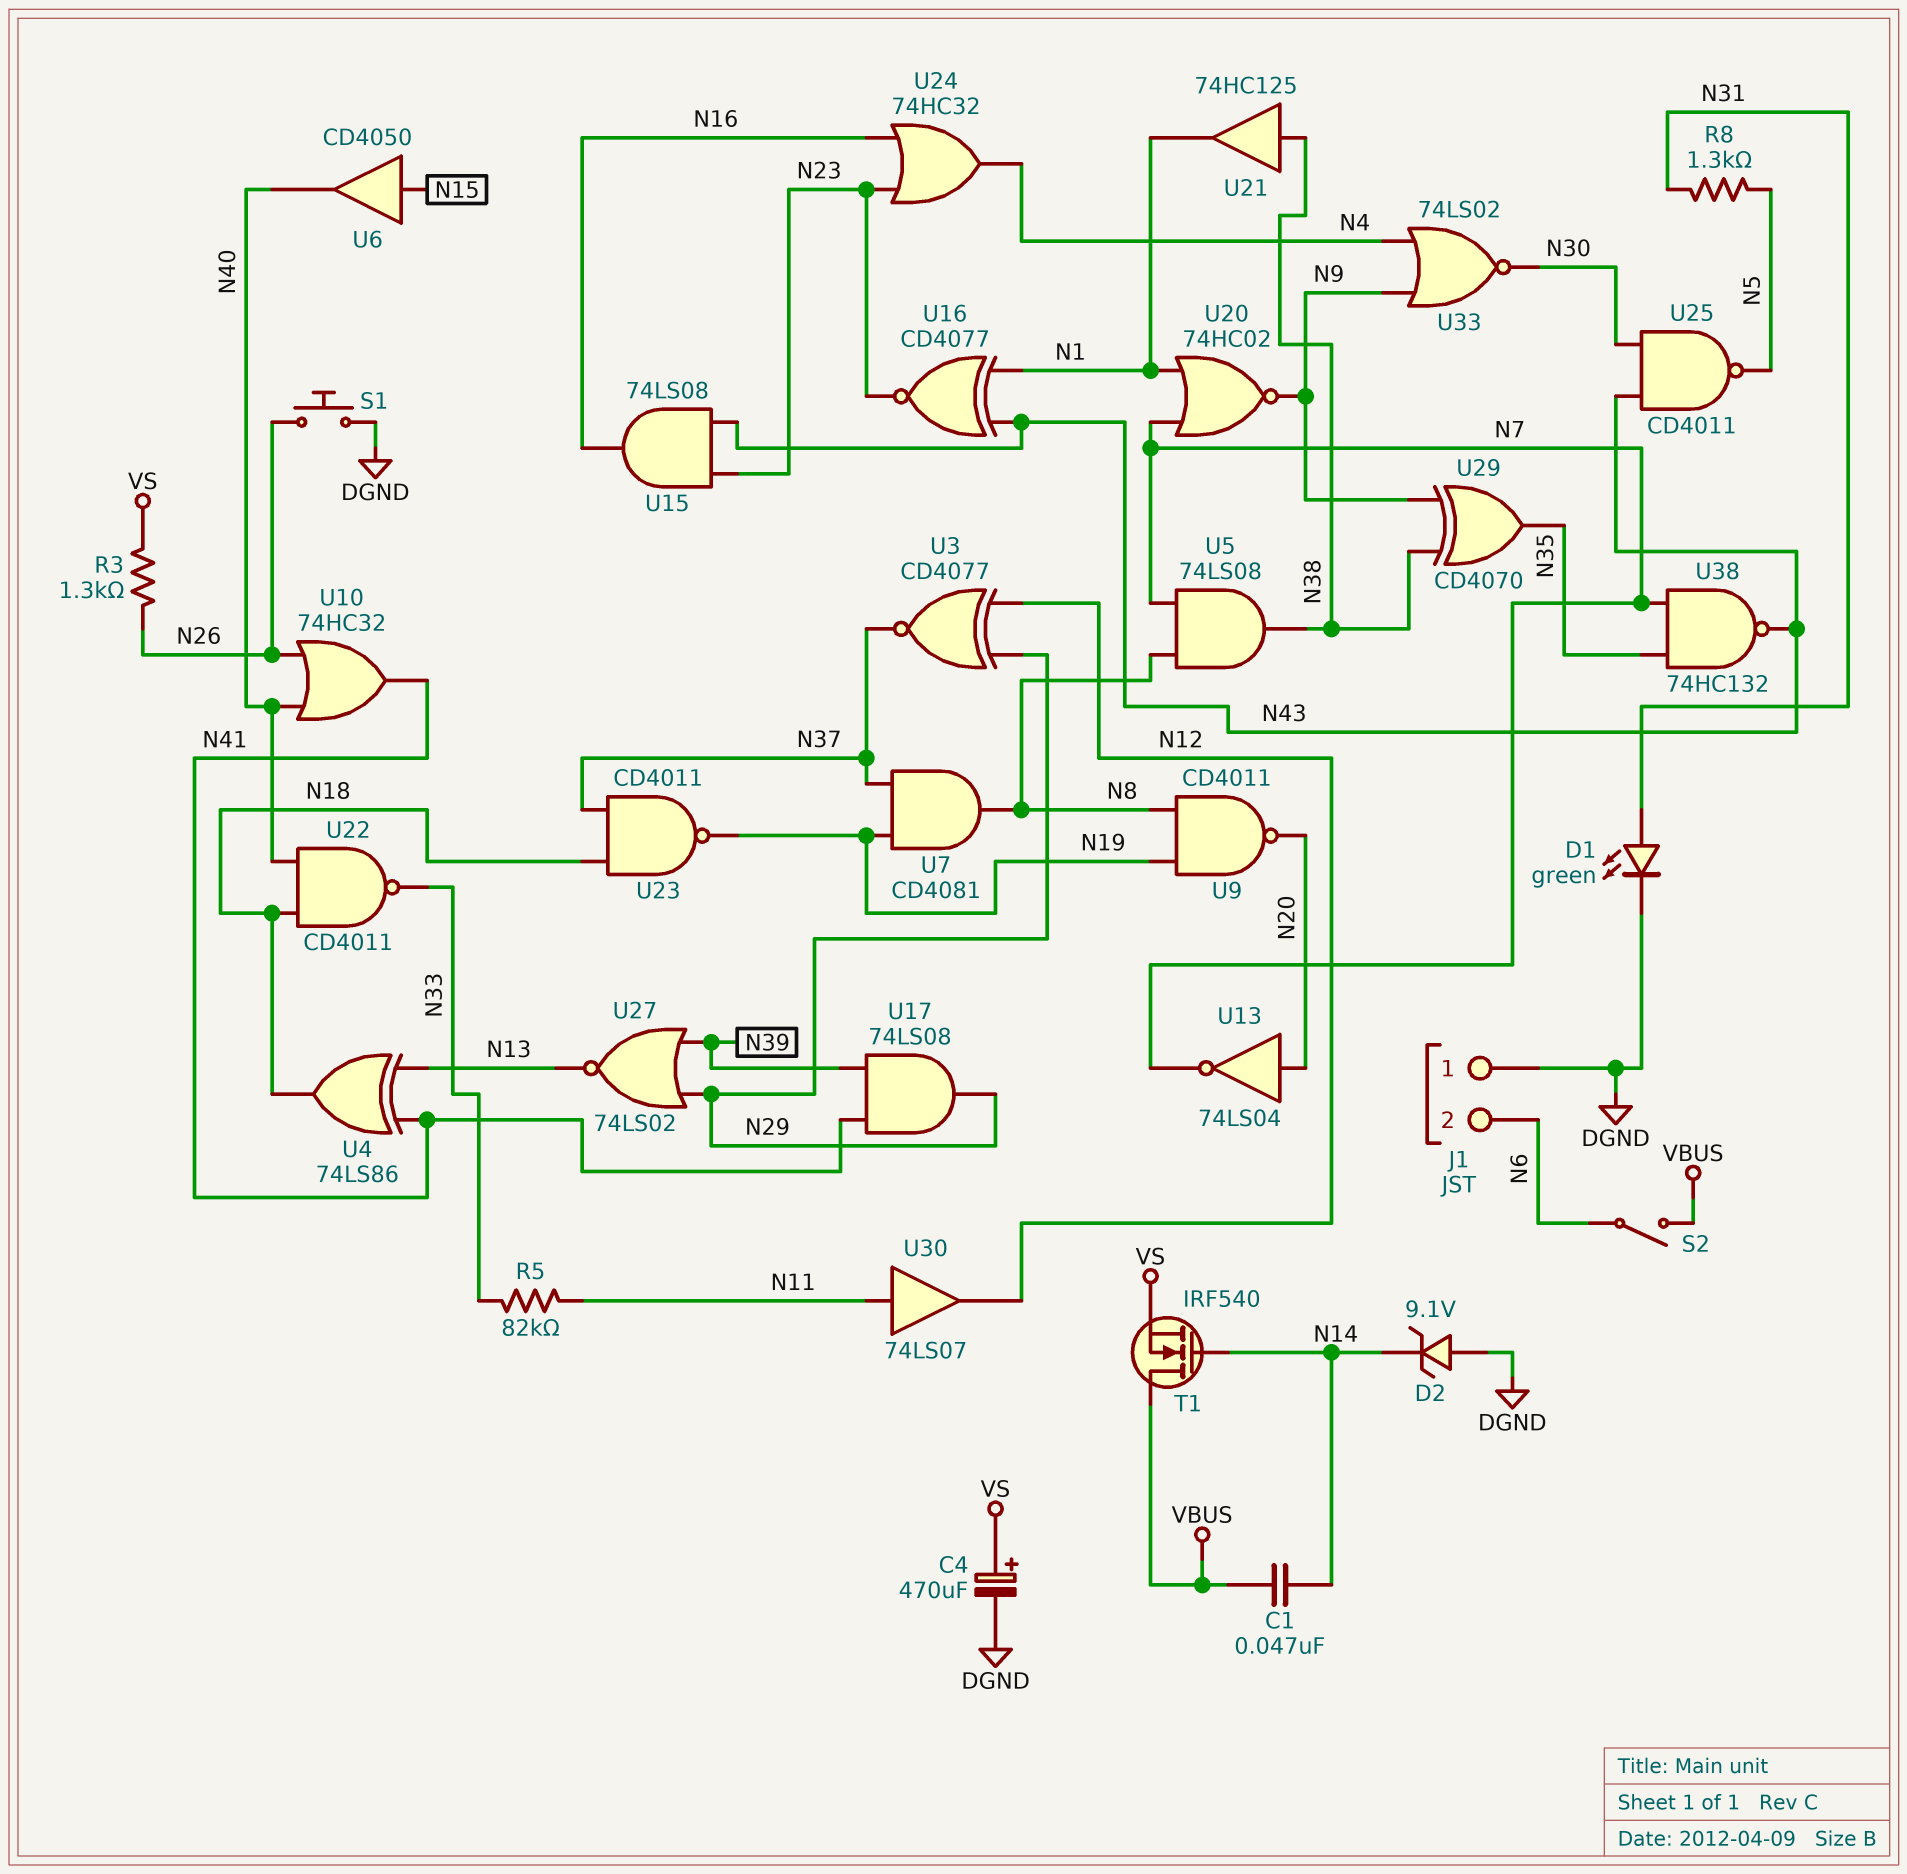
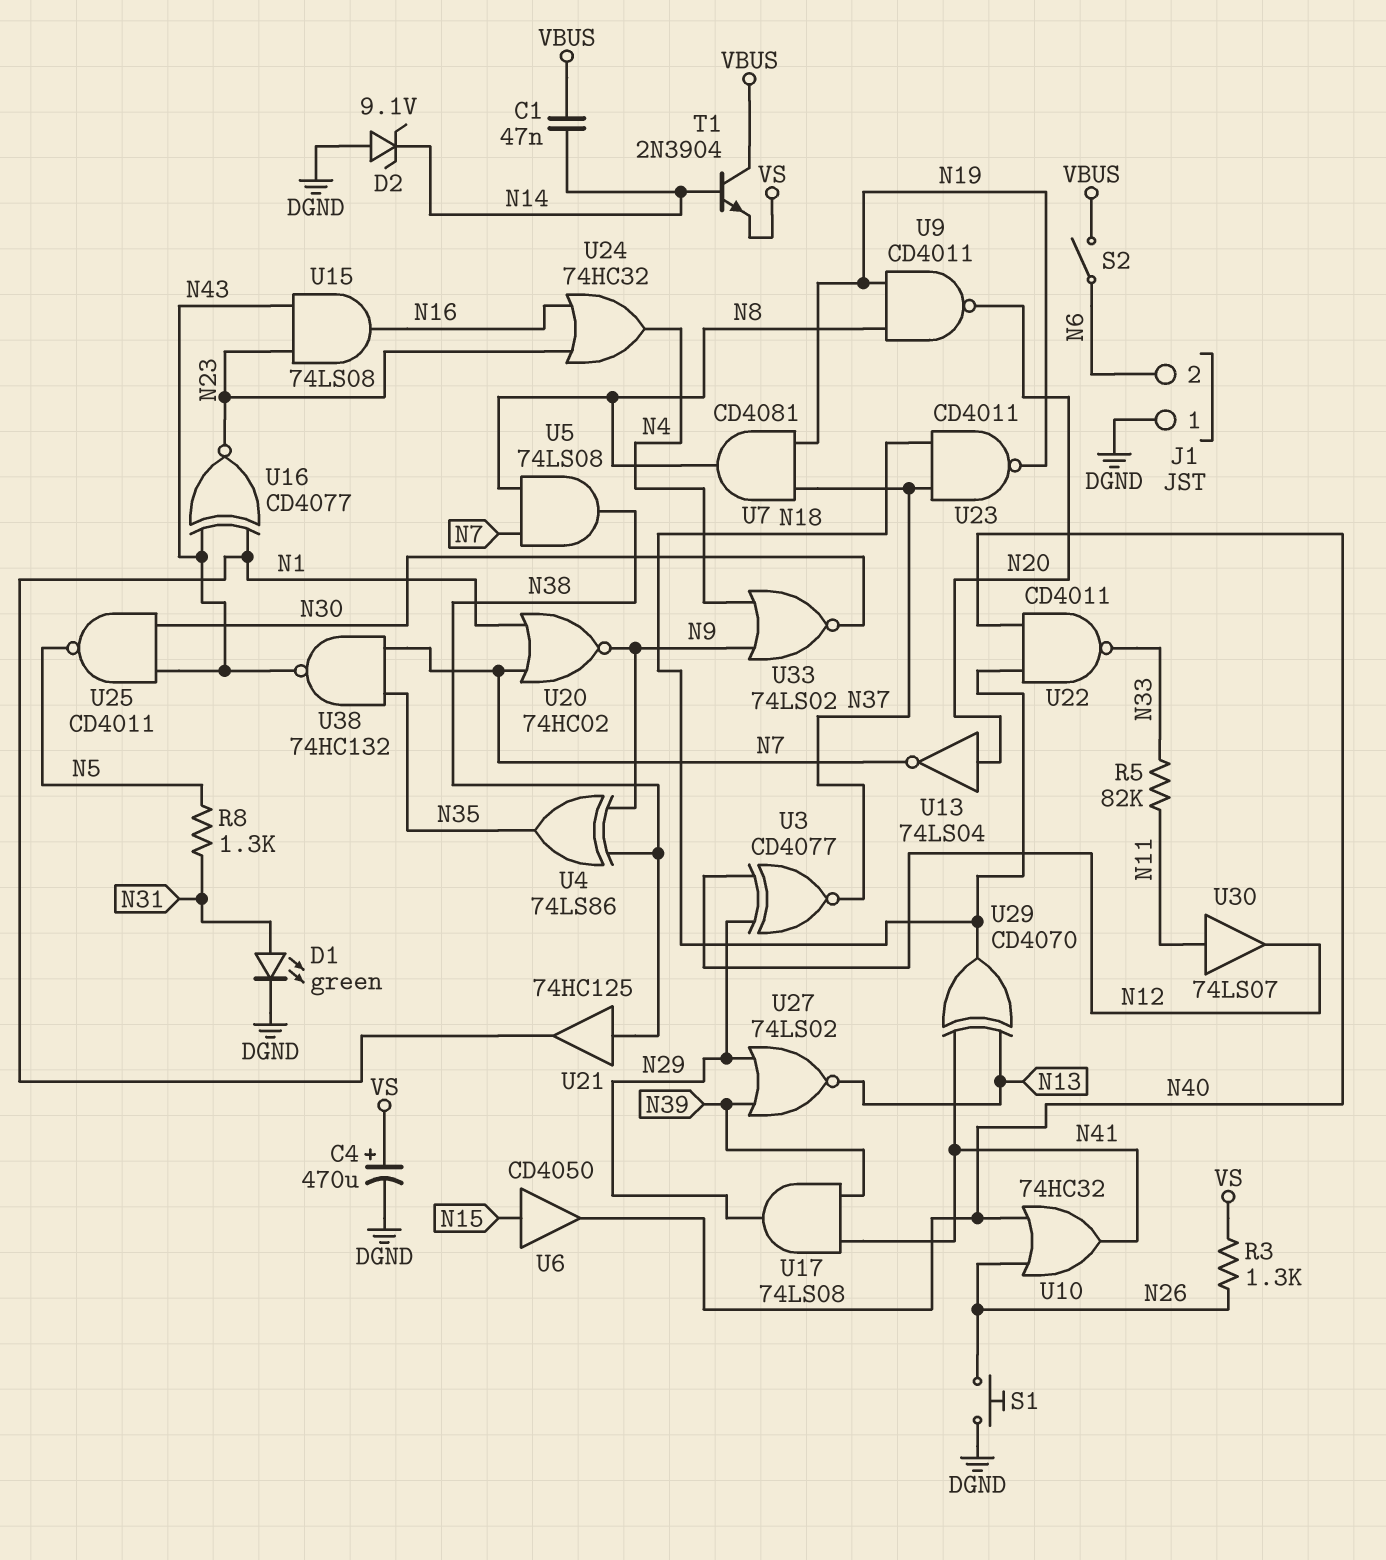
T1: NMOS IRF540 (G N14, D VBUS, S VS) -> NPN 2N3904 (B N14, C VBUS, E VS)
U4: XOR 74LS86 (in N13, in N41, out N18) -> XOR 74LS86 (in N9, in N38, out N35)
U29: XOR CD4070 (in N9, in N38, out N35) -> XOR CD4070 (in N13, in N41, out N18)

